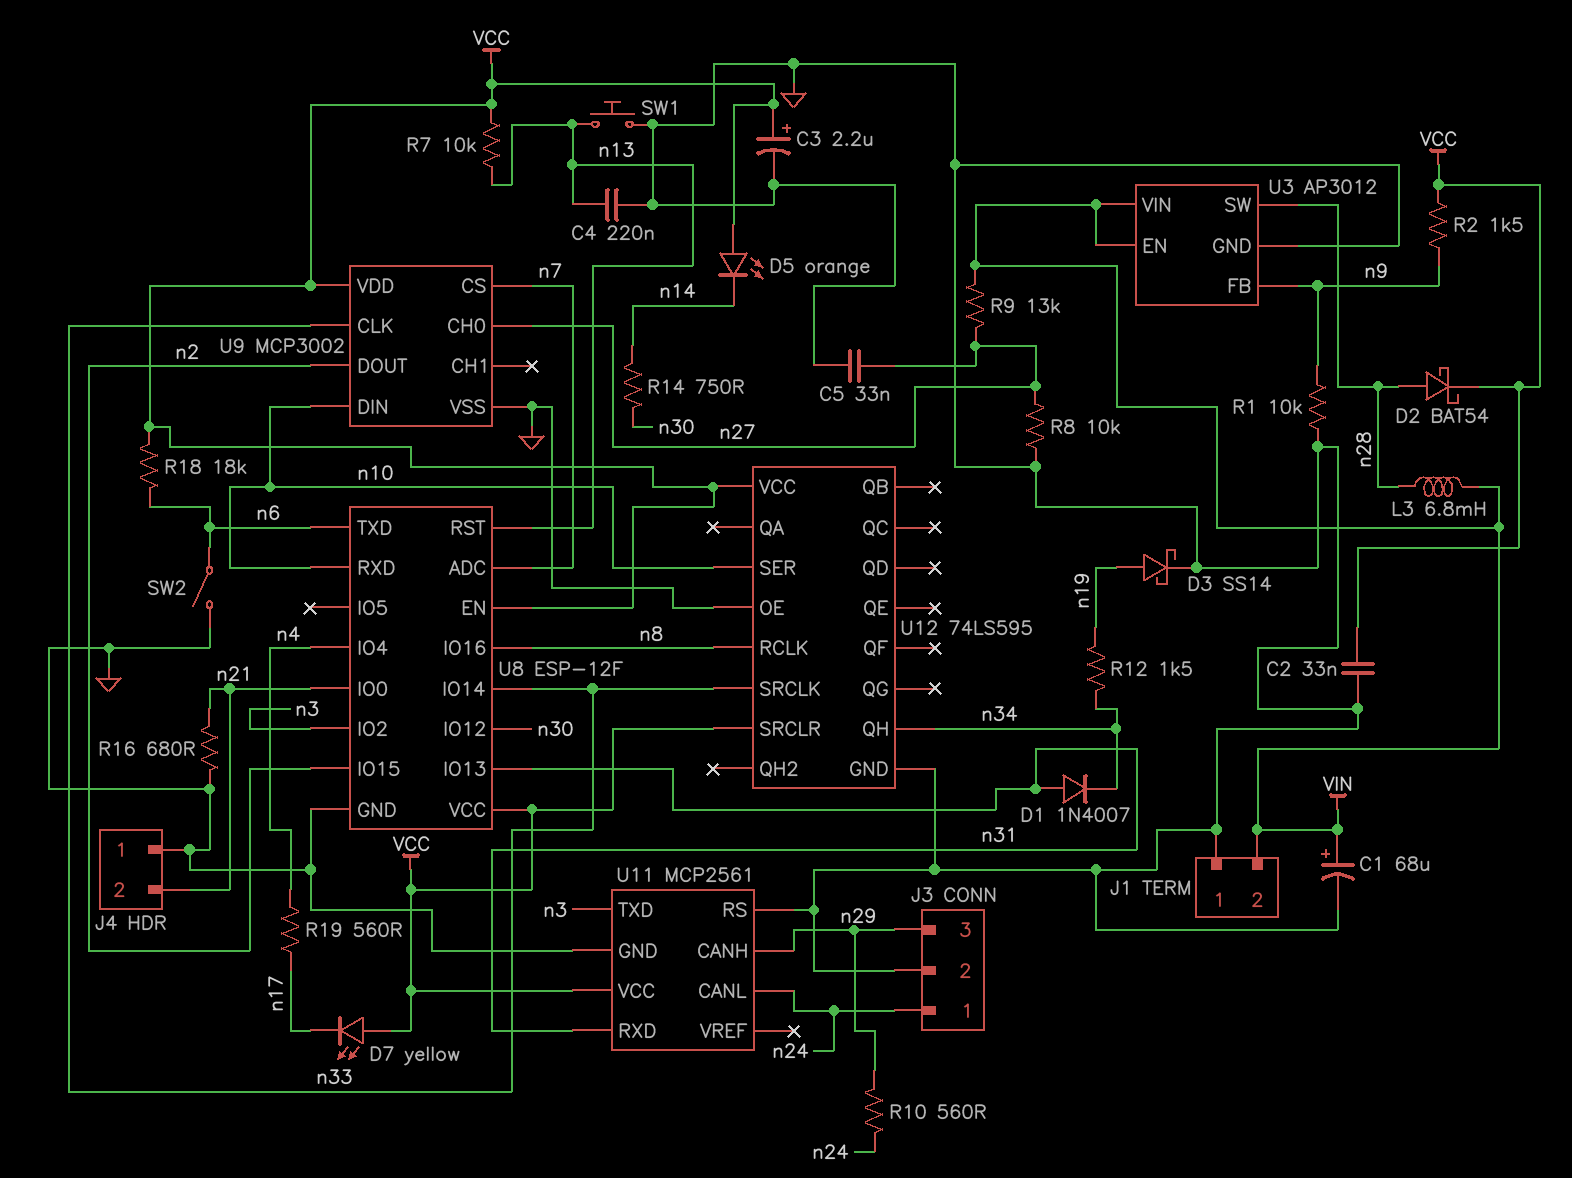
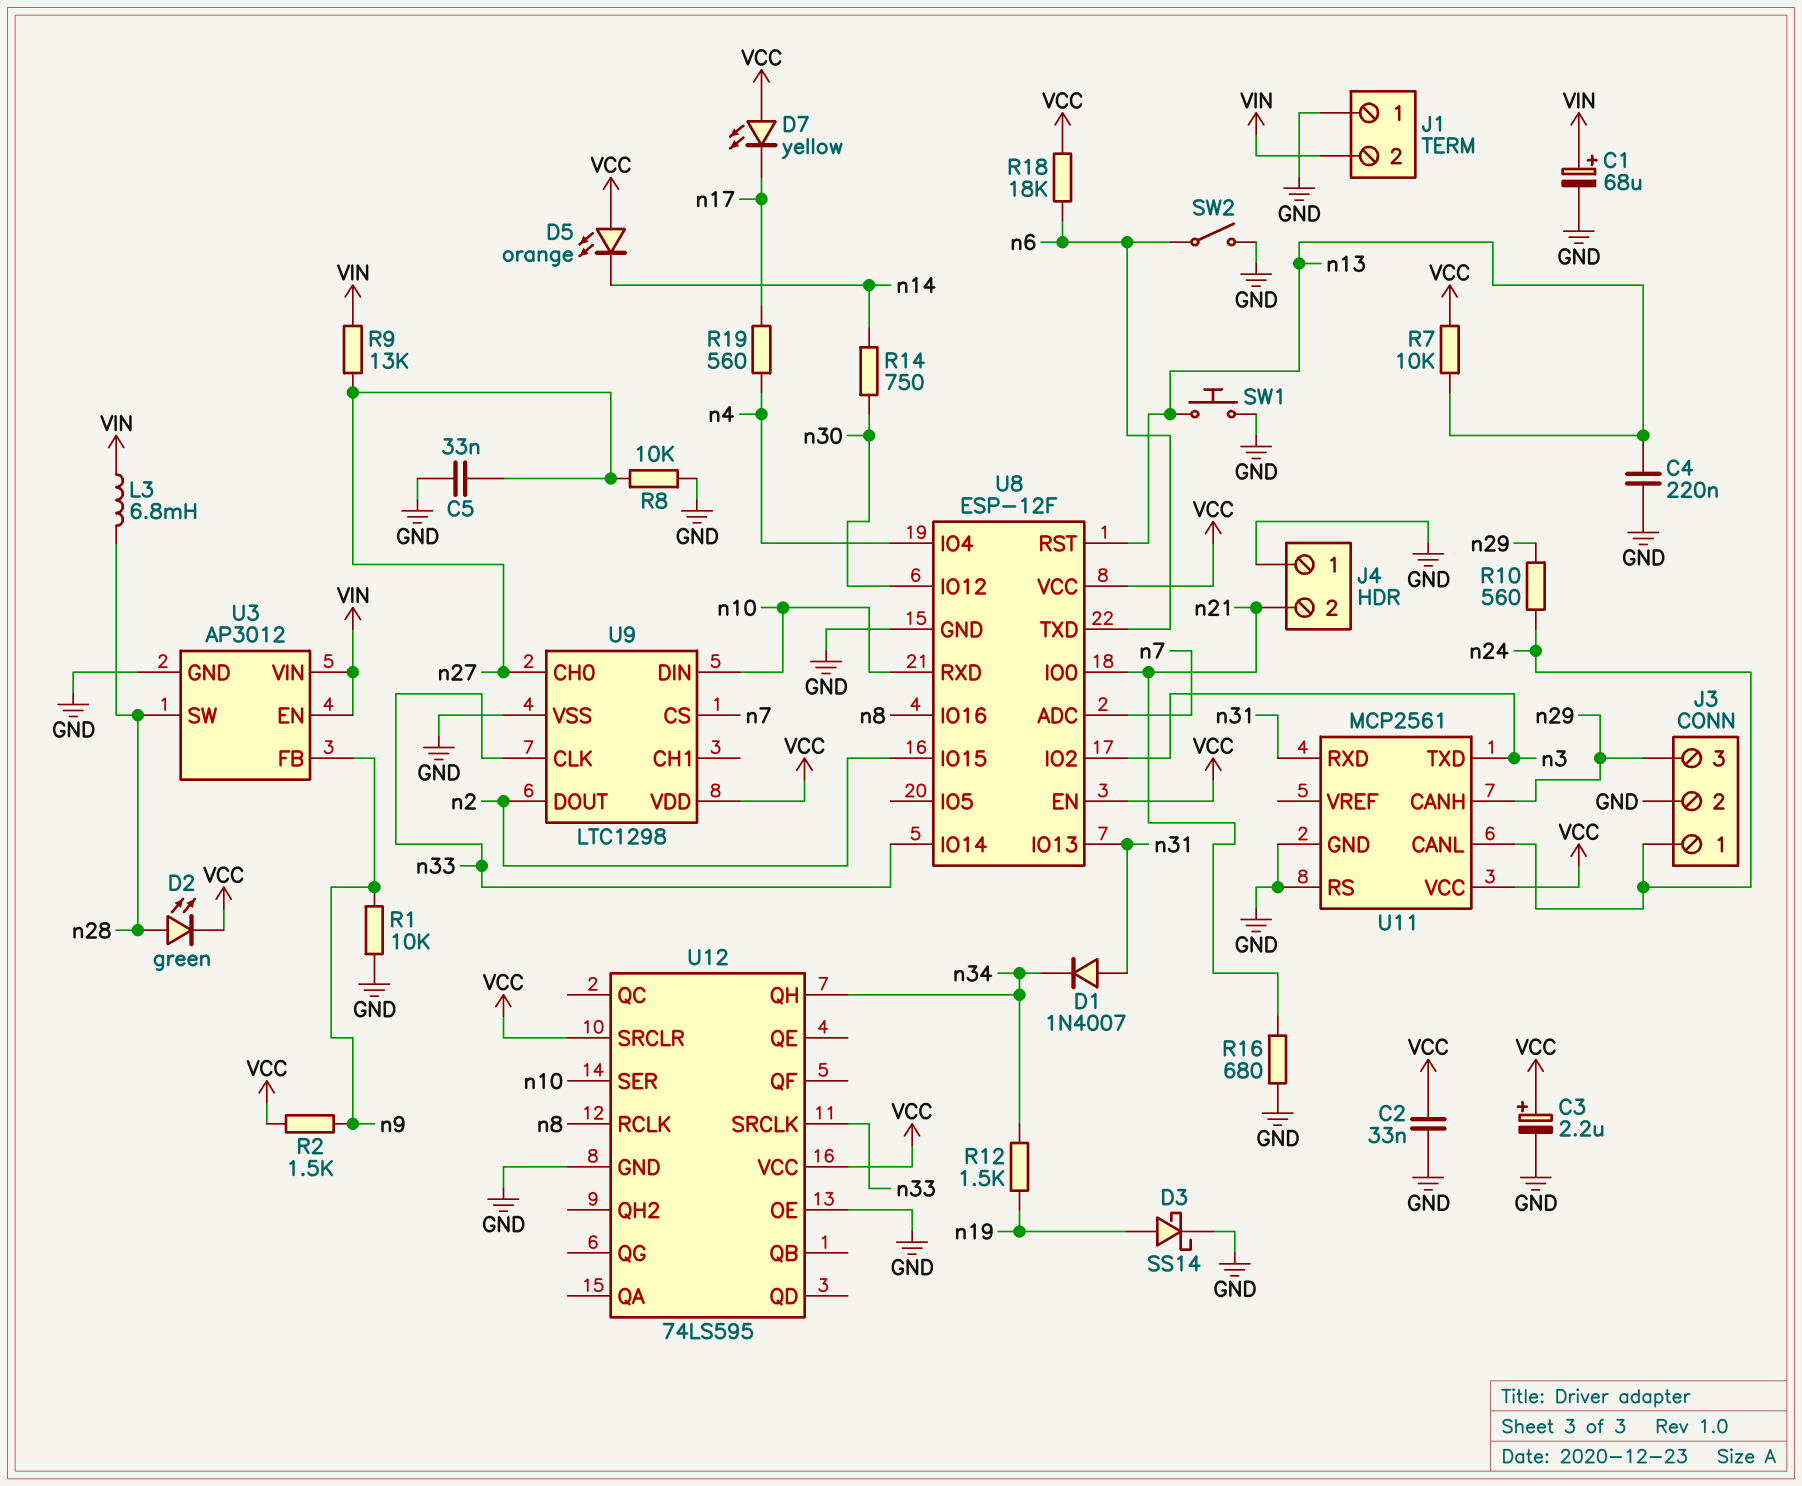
D2: schottky BAT54 (A n28, K VCC) -> LED green (A n28, K VCC)
U9: MCP3002 -> LTC1298

